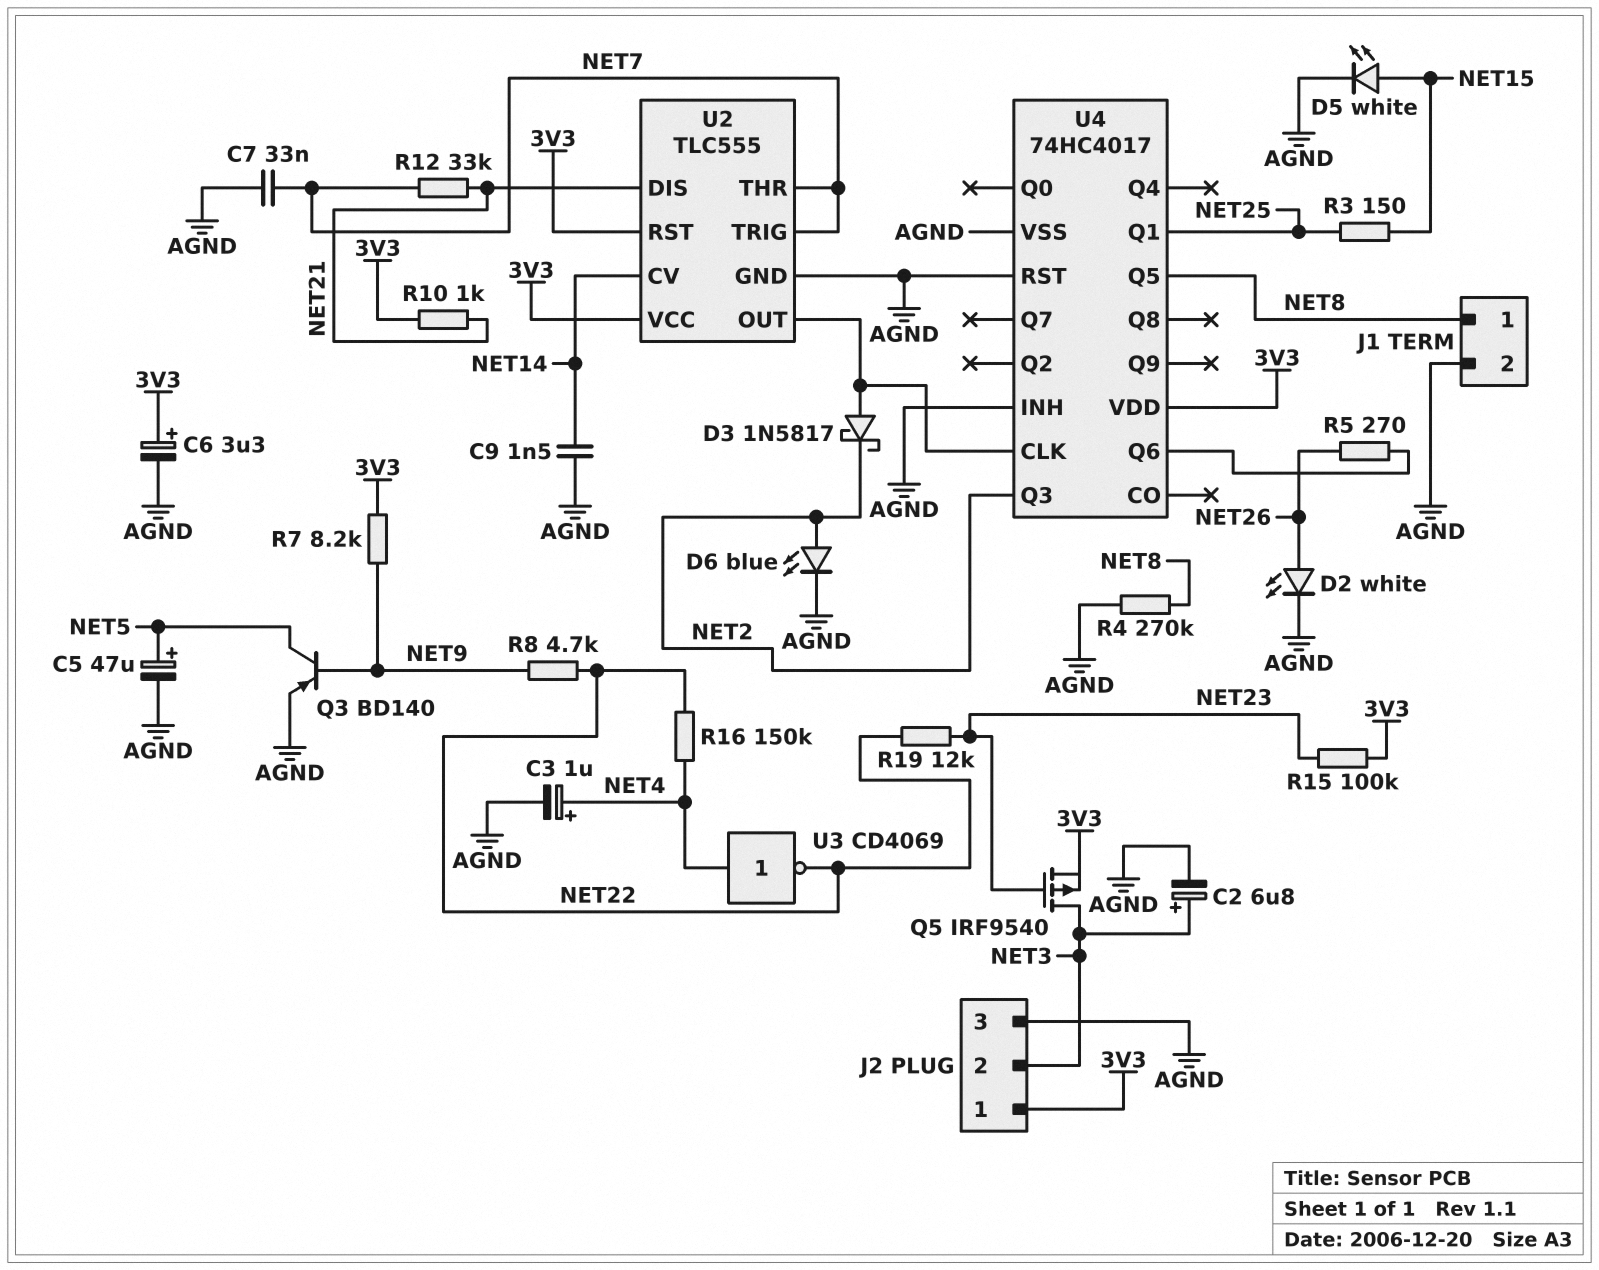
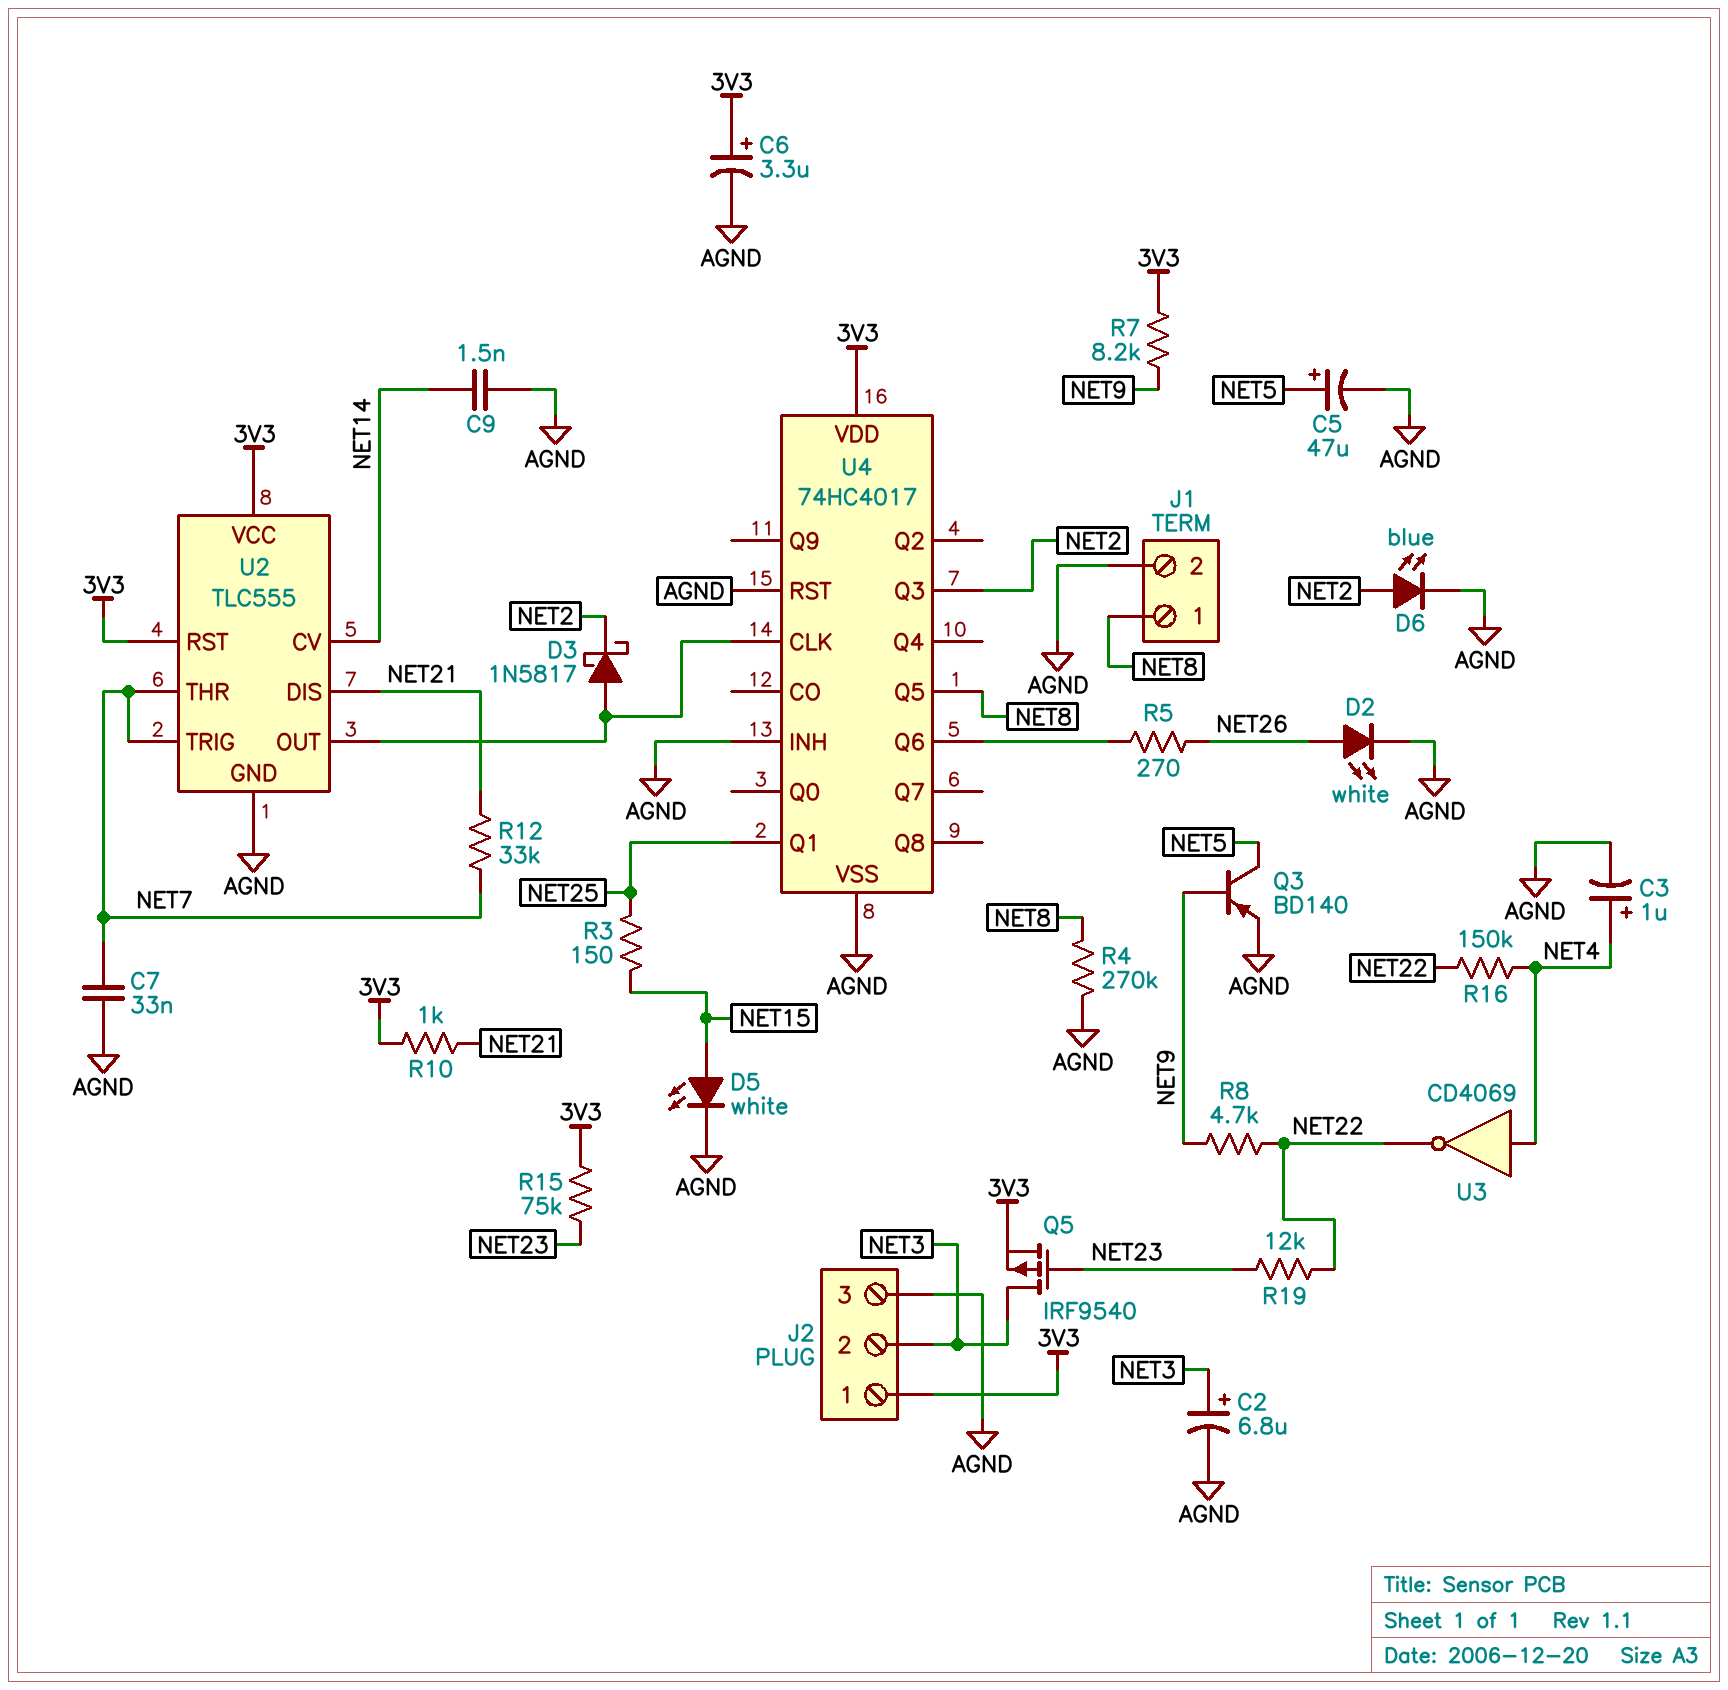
R15: 100k (3V3, NET23) -> 75k (3V3, NET23)

